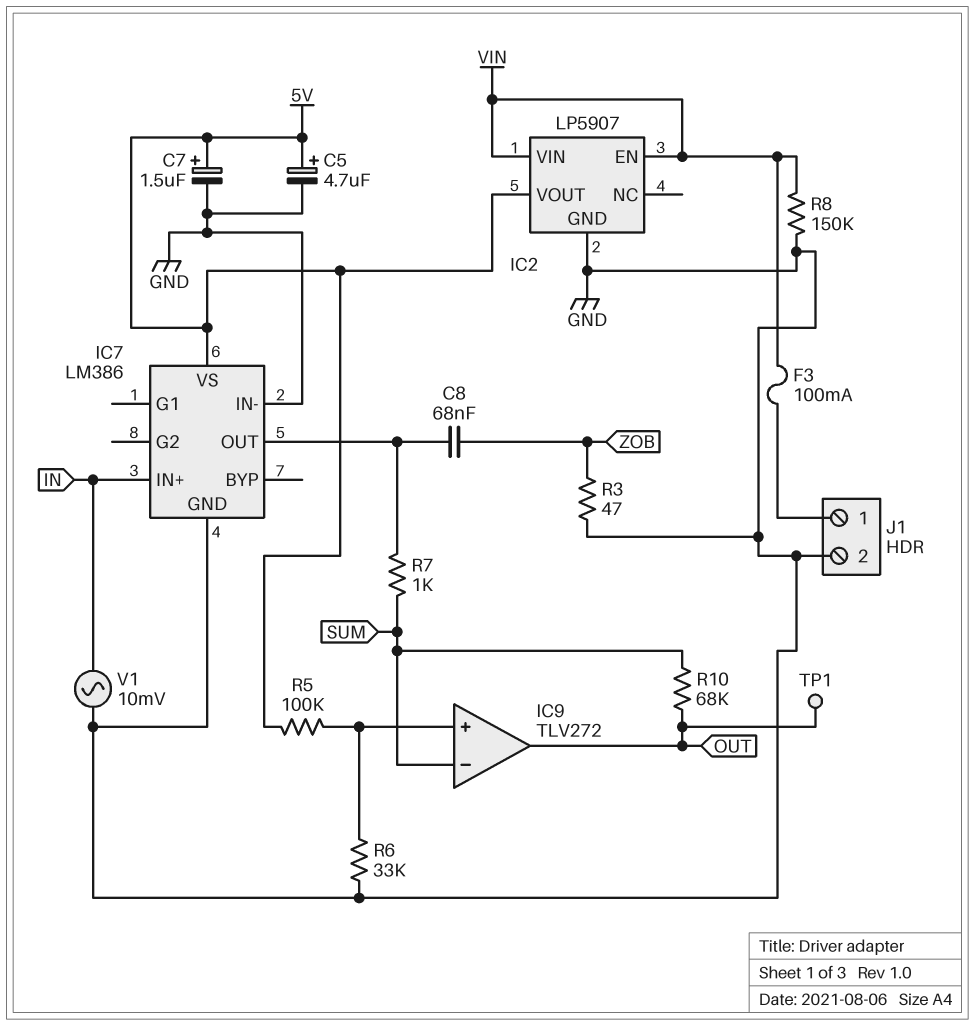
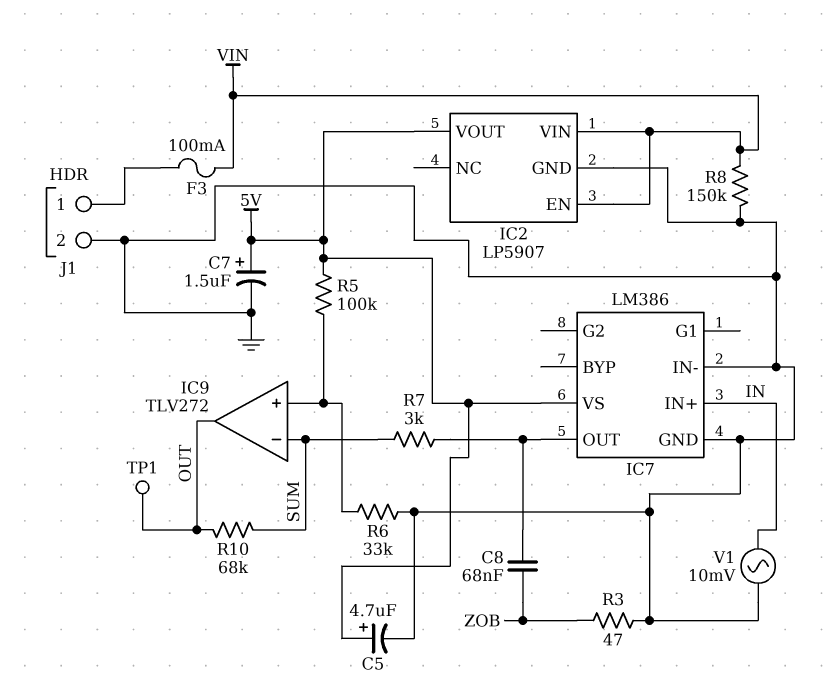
R7: 1k (IC7/OUT, SUM) -> 3k (IC7/OUT, SUM)

